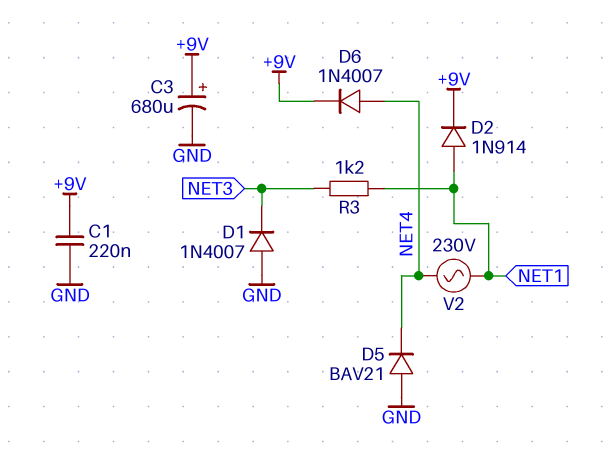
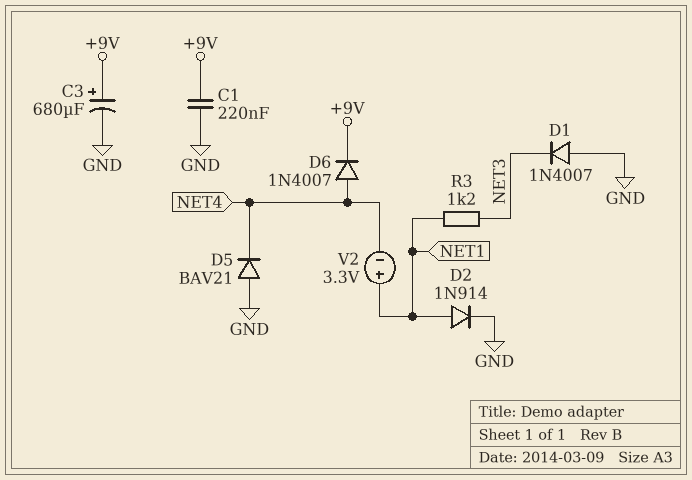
D2: diode 1N914 (A NET1, K +9V) -> diode 1N914 (A NET1, K GND)
V2: AC 230V (NET1, NET4) -> 3.3V (plus NET1, minus NET4)

